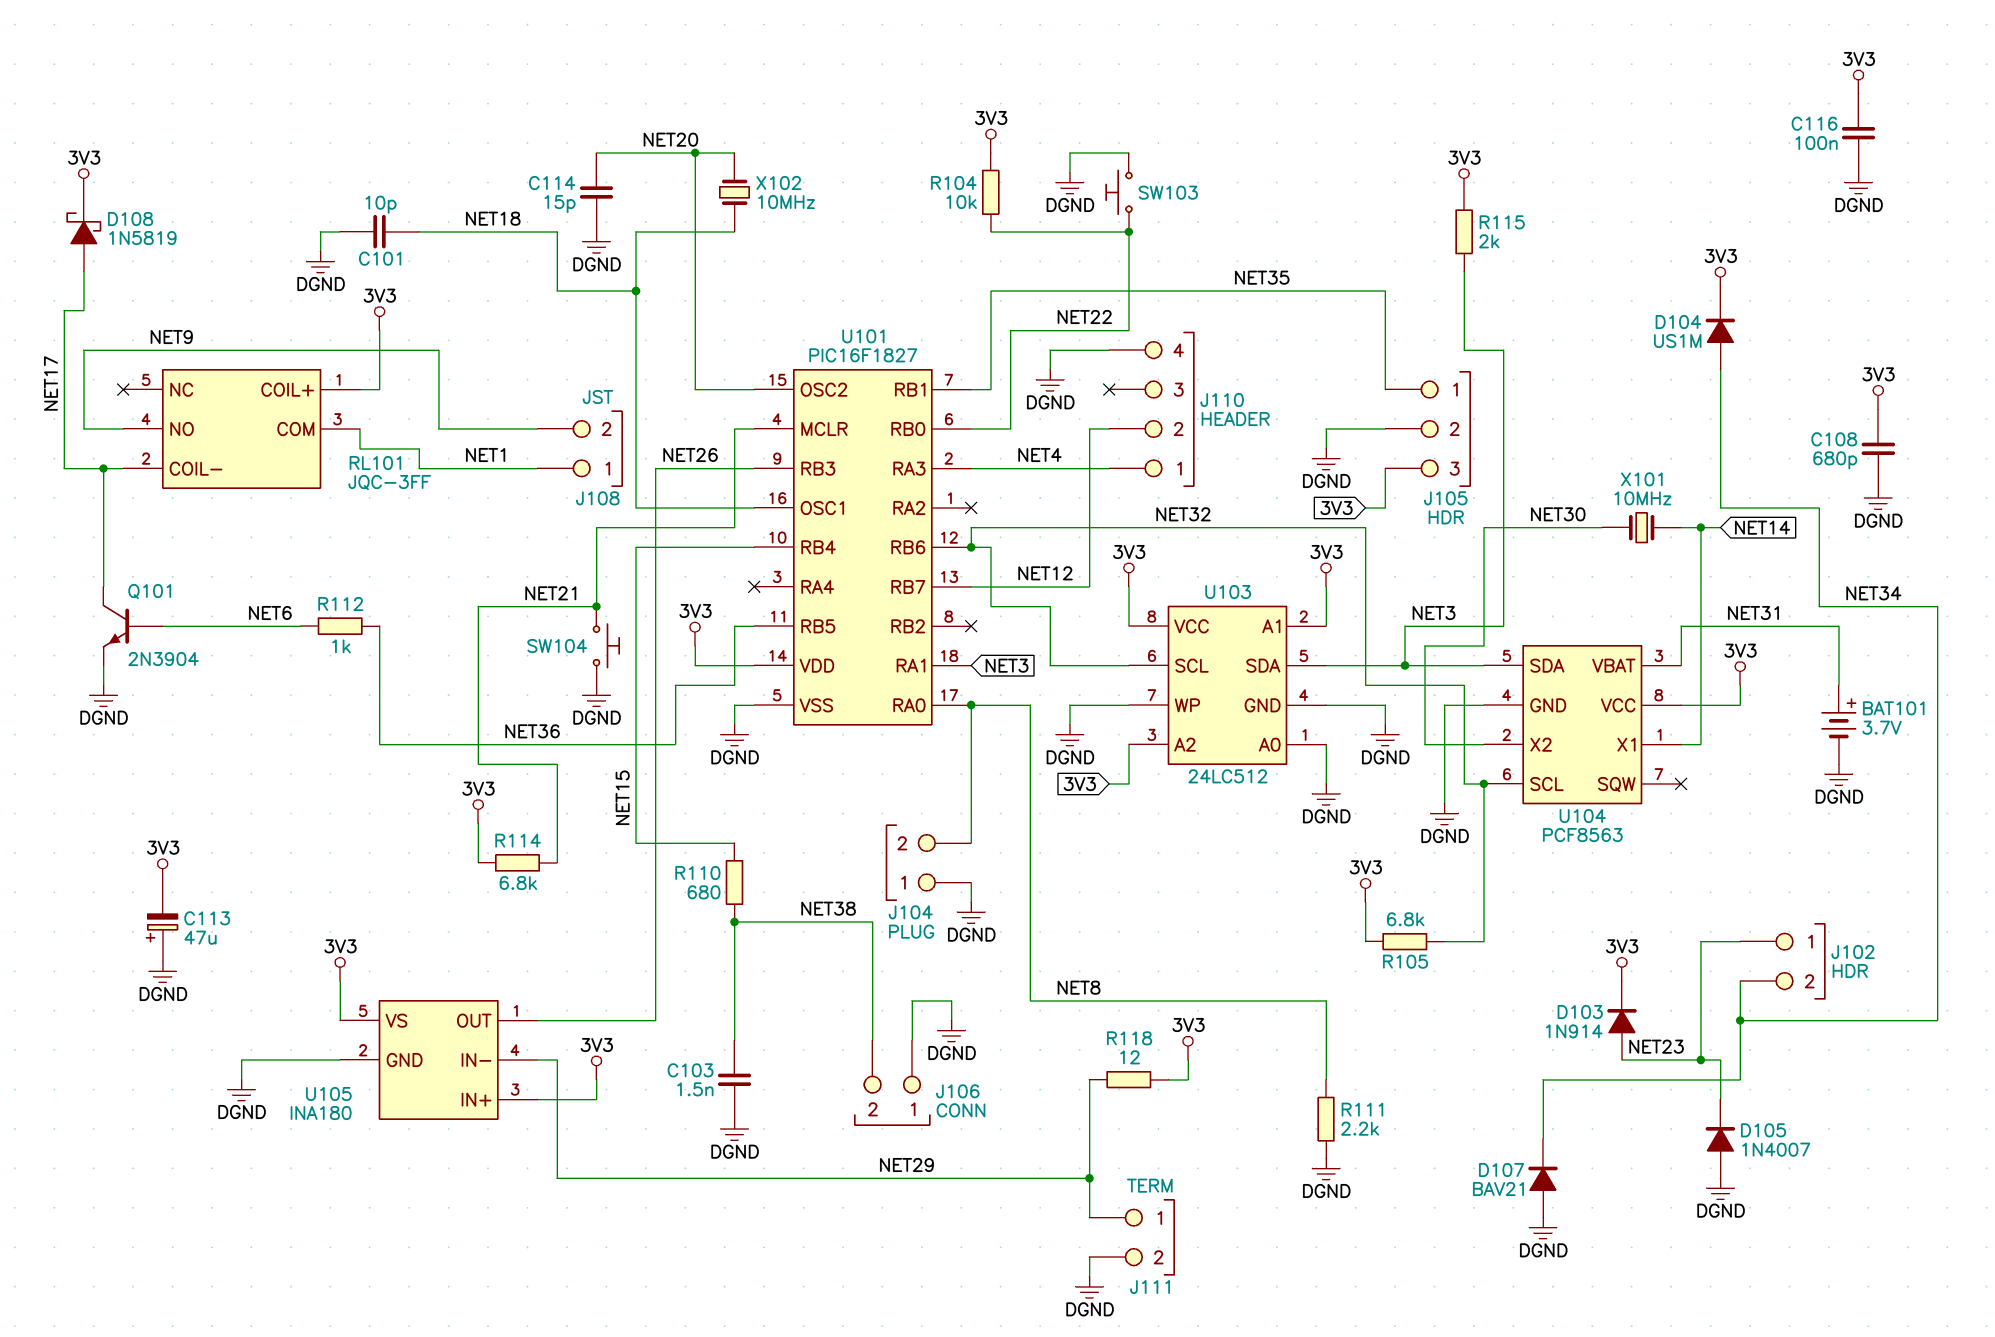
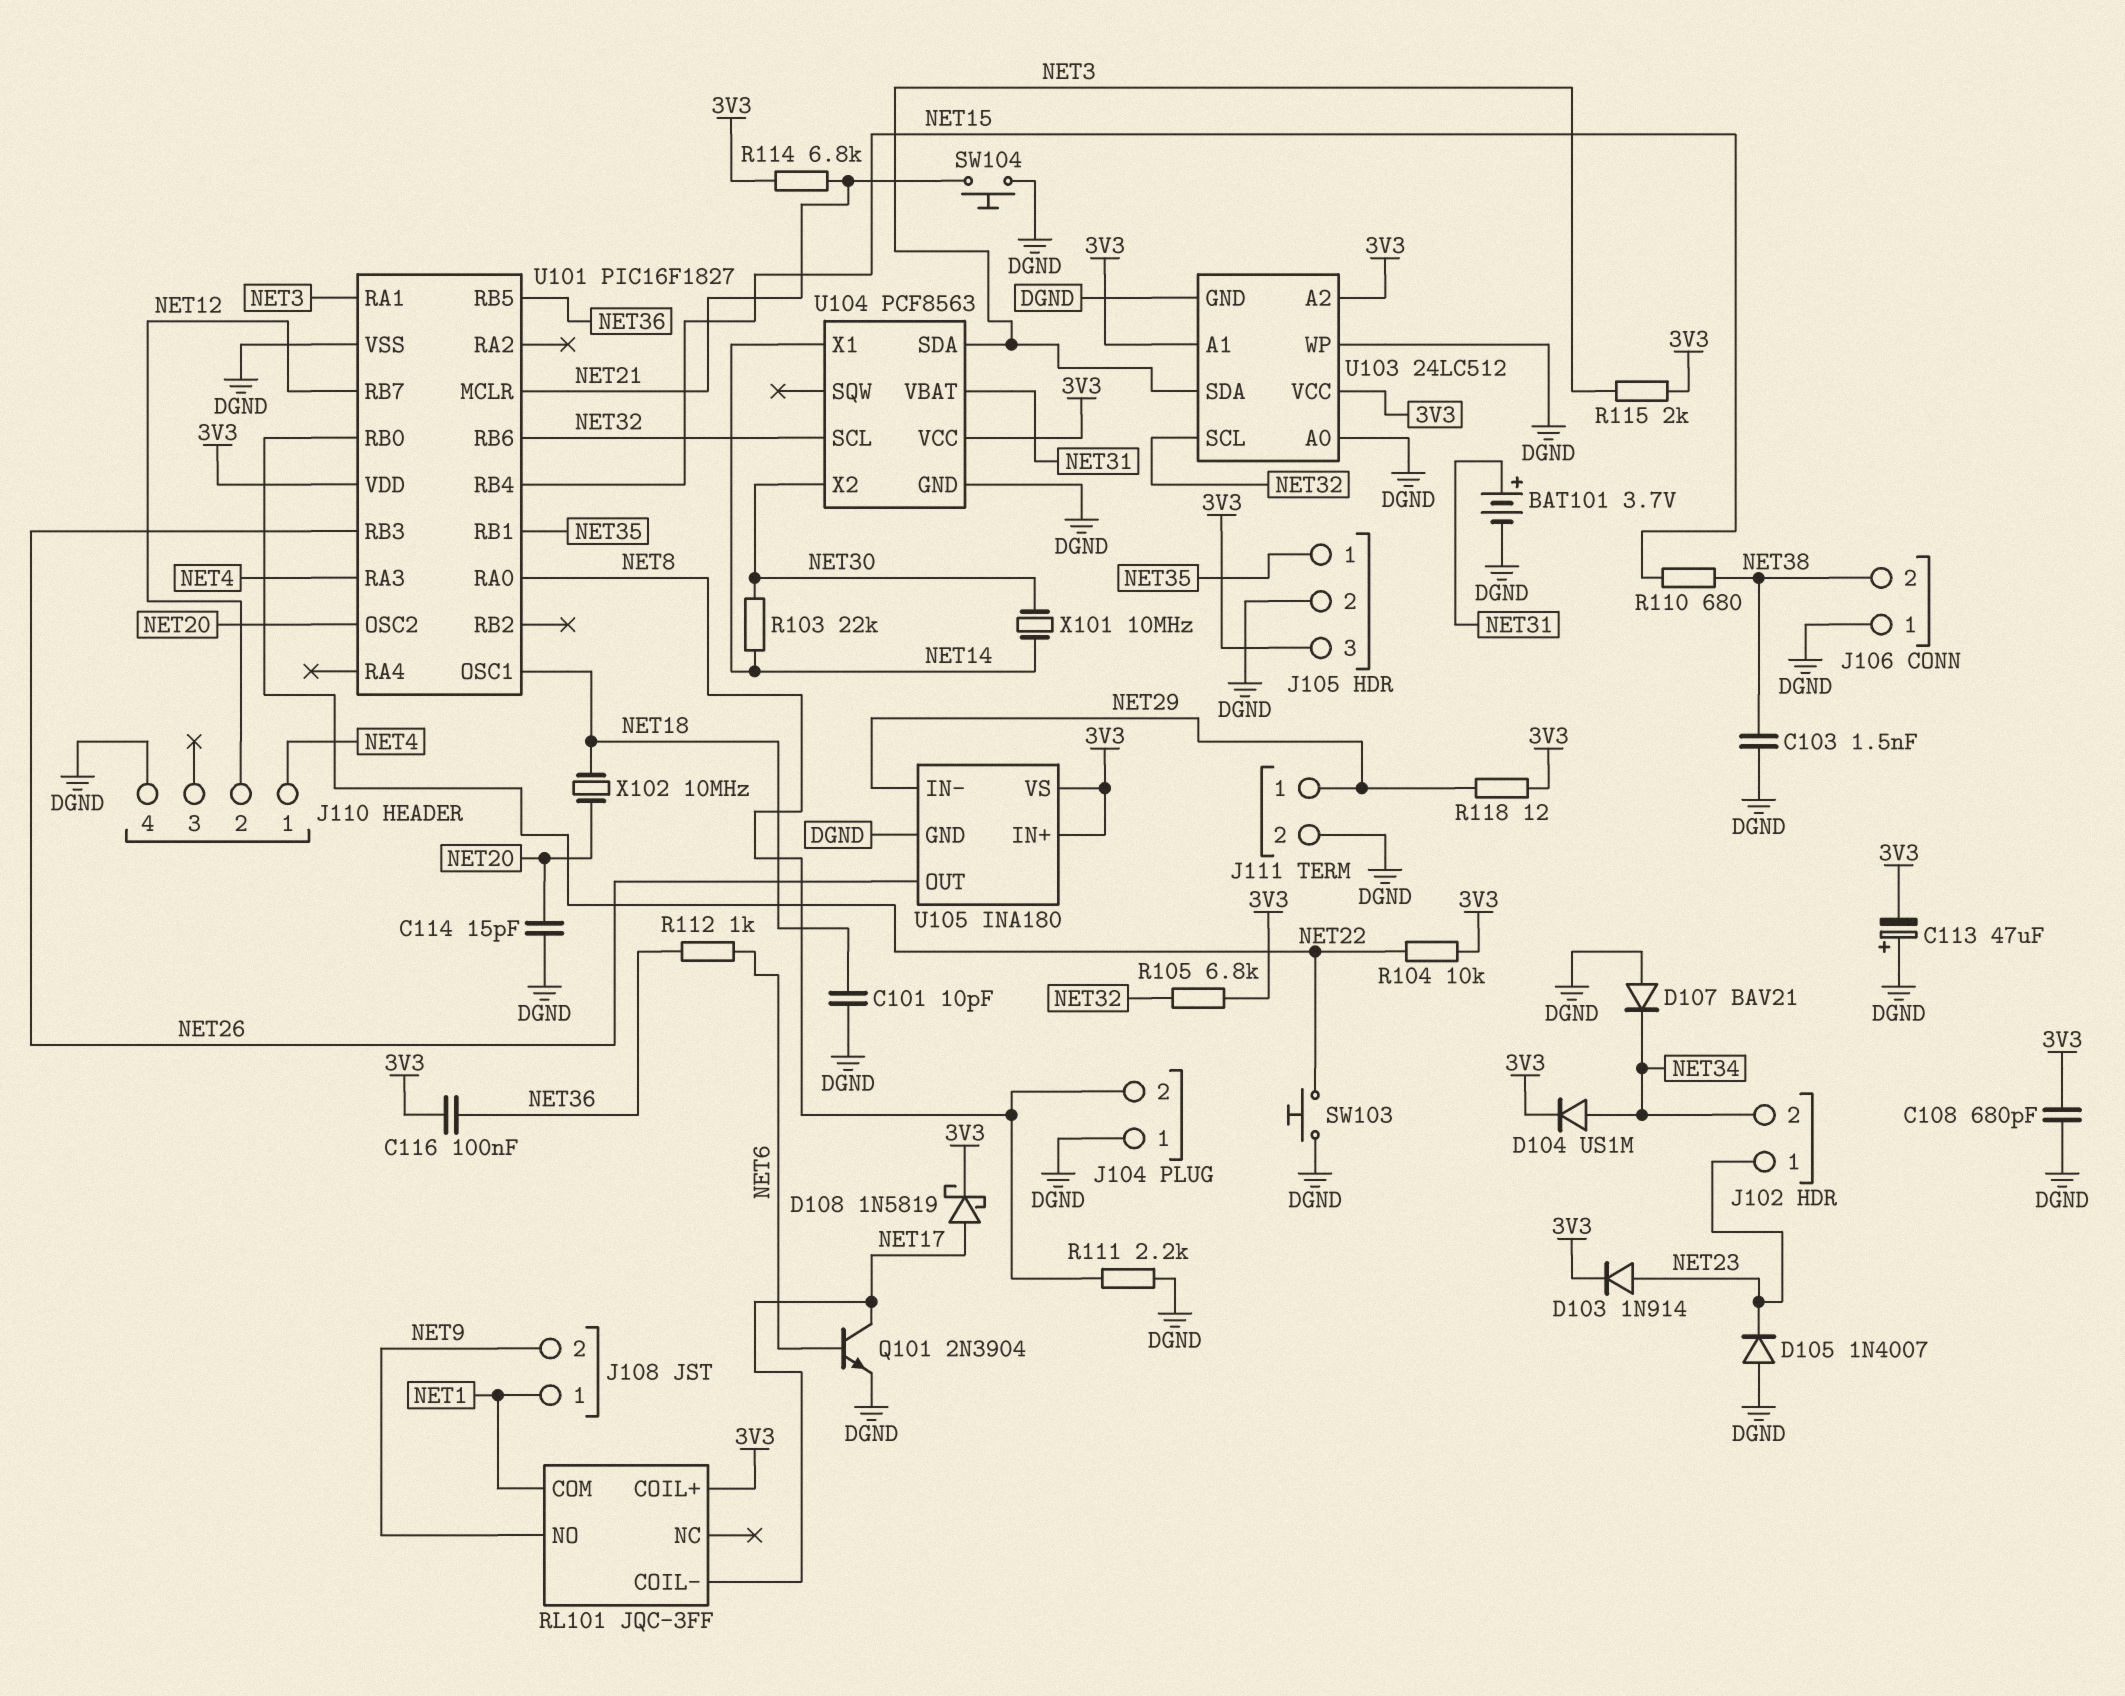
C116: 100nF (3V3, DGND) -> 100nF (3V3, NET36)
R103: none -> 22k (NET14, NET30)

